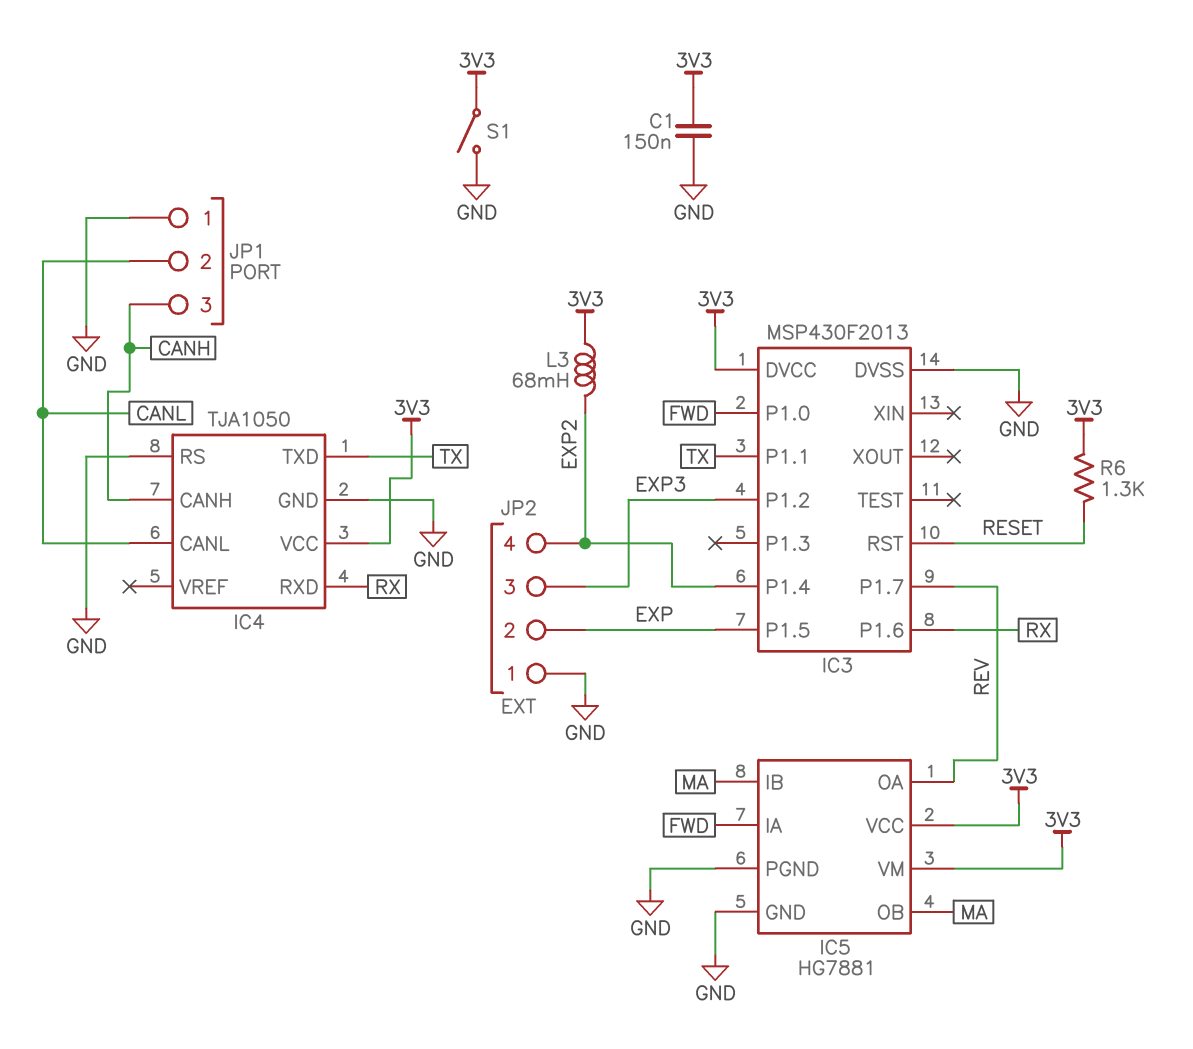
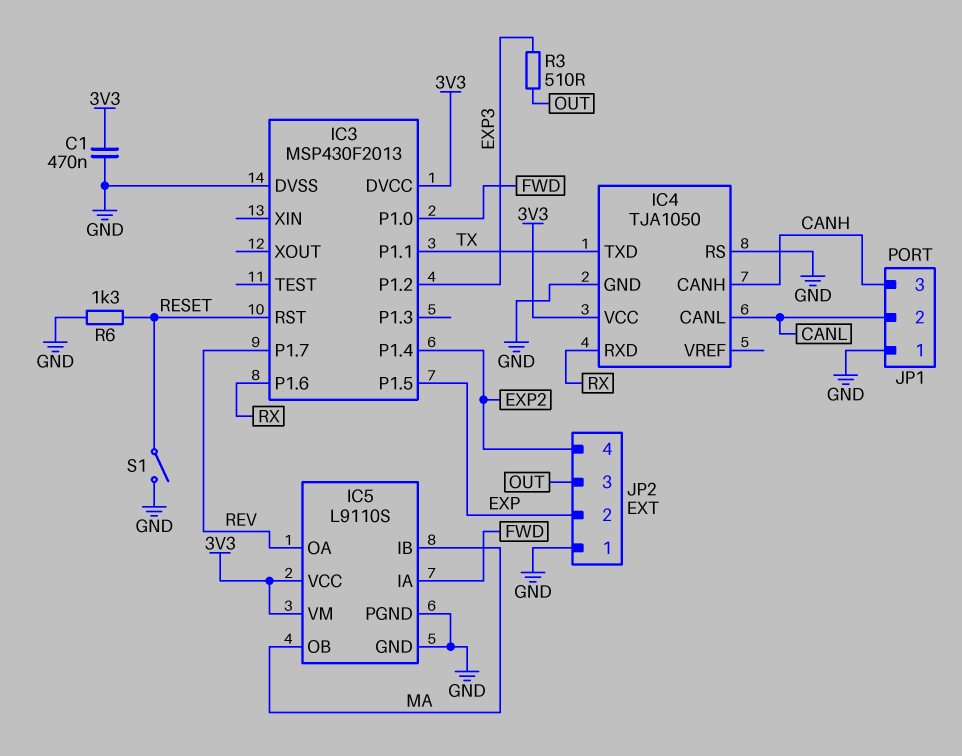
C1: 150nF (3V3, GND) -> 470nF (3V3, GND)
IC5: HG7881 -> L9110S
JP2 pin 3: EXP3 -> OUT
L3: 68mH (3V3, EXP2) -> none
R3: none -> 510 (EXP3, OUT)
R6: 1.3k (3V3, RESET) -> 1.3k (GND, RESET)
S1: switch (3V3, GND) -> switch (GND, RESET)

